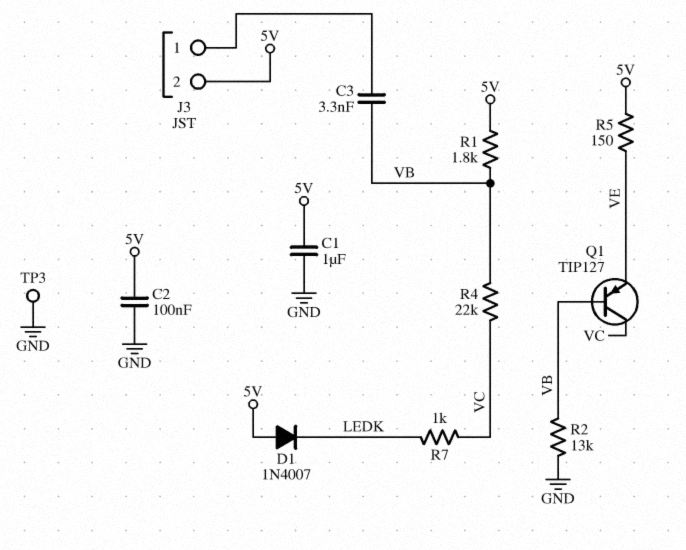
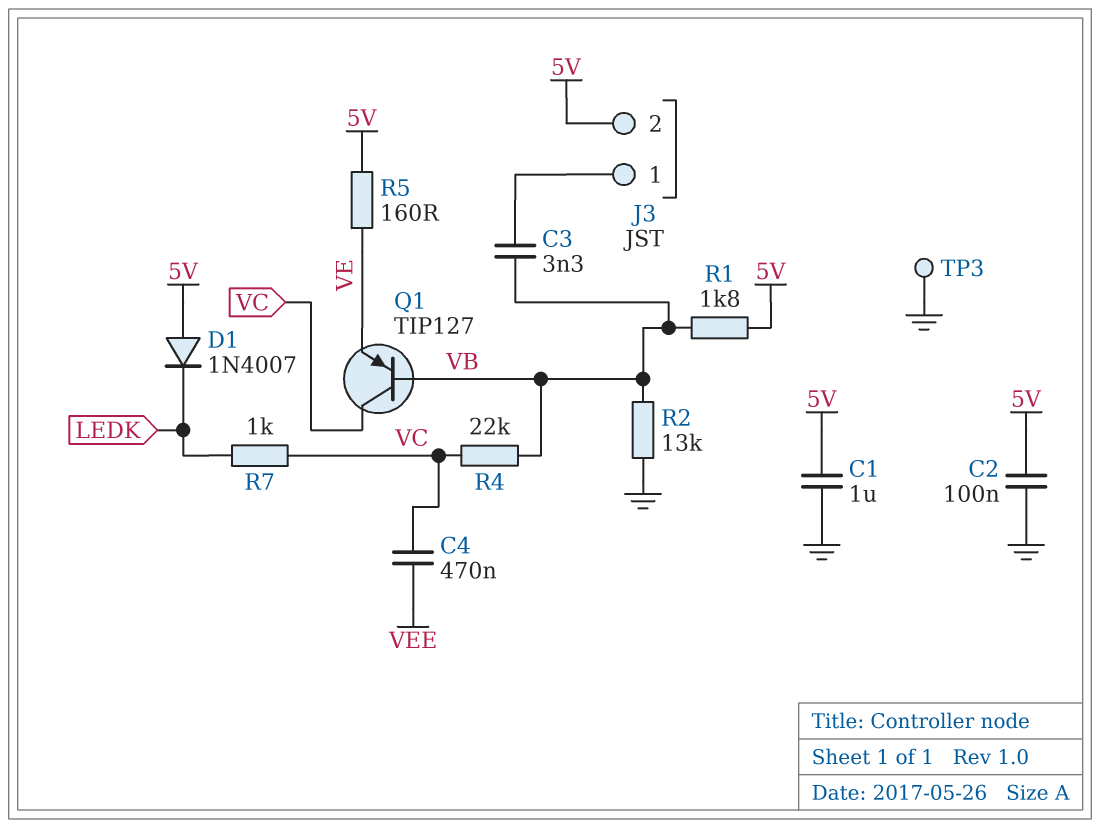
C4: none -> 470nF (VC, VEE)
R5: 150 (5V, VE) -> 160 (5V, VE)

